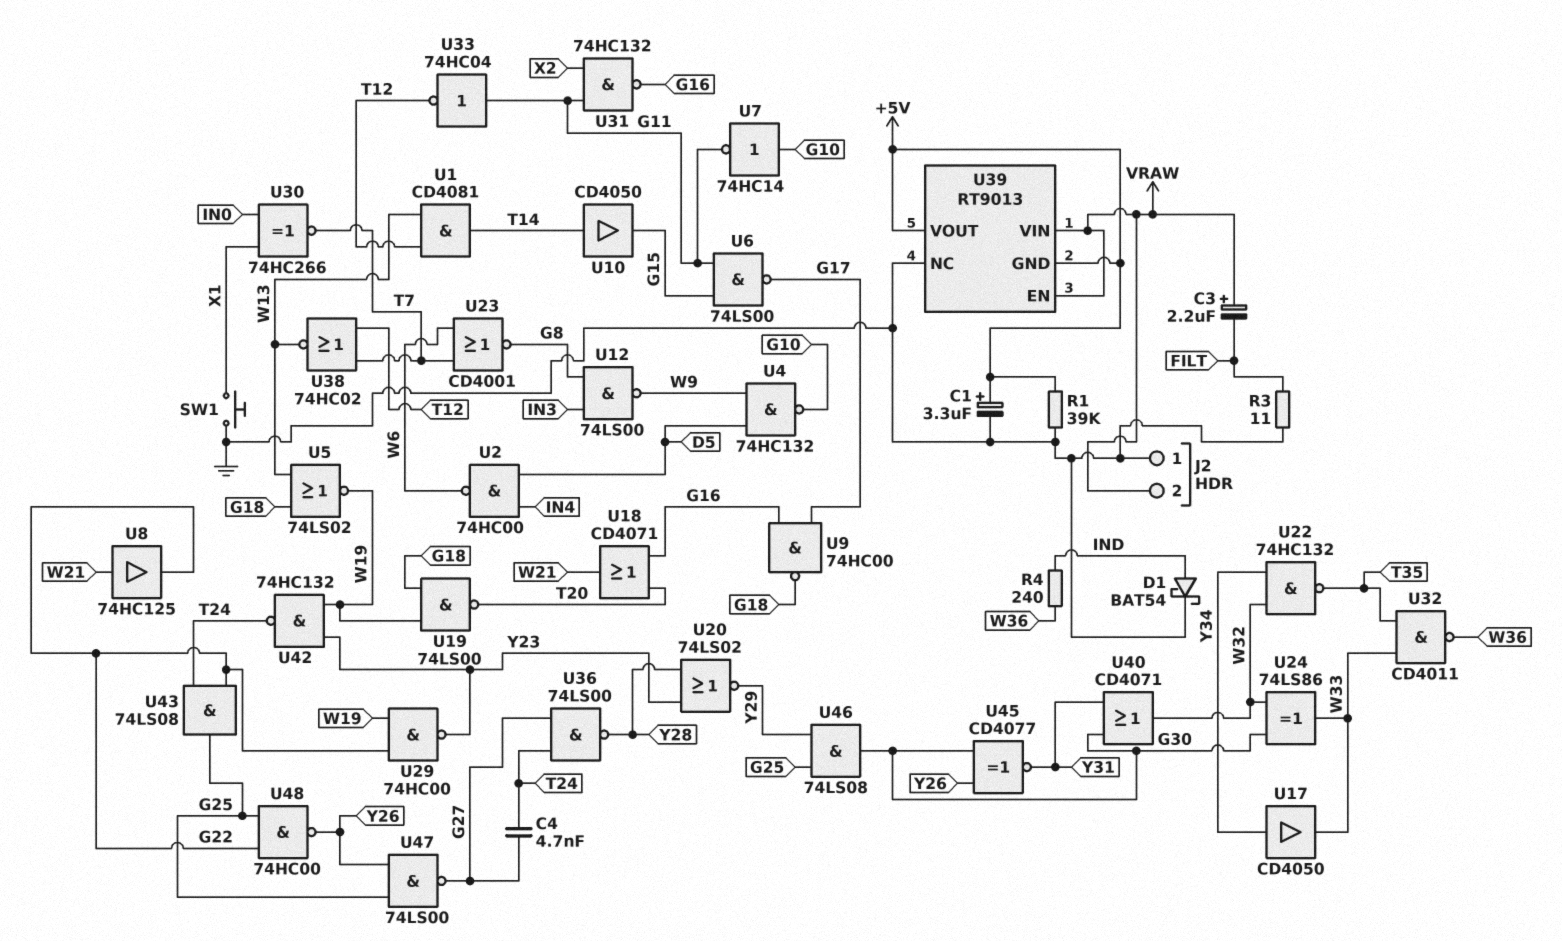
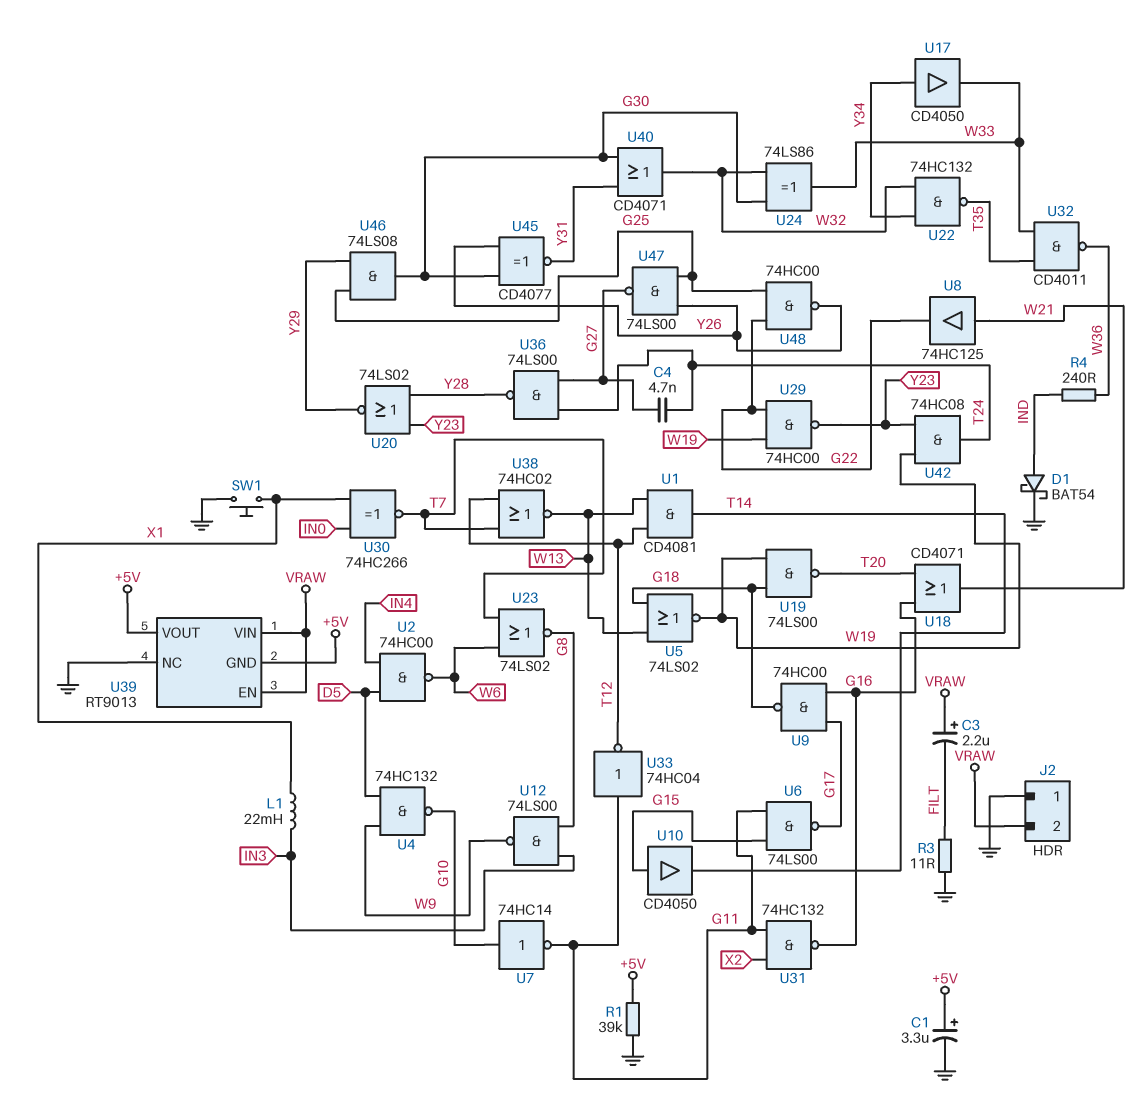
L1: none -> 22mH (IN3, X1)
U10: buffer CD4050 (in T14, out G15) -> buffer CD4050 (in G15, out T14)
U23: NOR CD4001 (in T7, in W6, out G8) -> NOR 74LS02 (in T7, in W6, out G8)
U42: NAND 74HC132 (in W19, in Y23, out T24) -> AND 74HC08 (in W19, in Y23, out T24)
U43: AND 74LS08 (in G22, in T24, out G25) -> none

